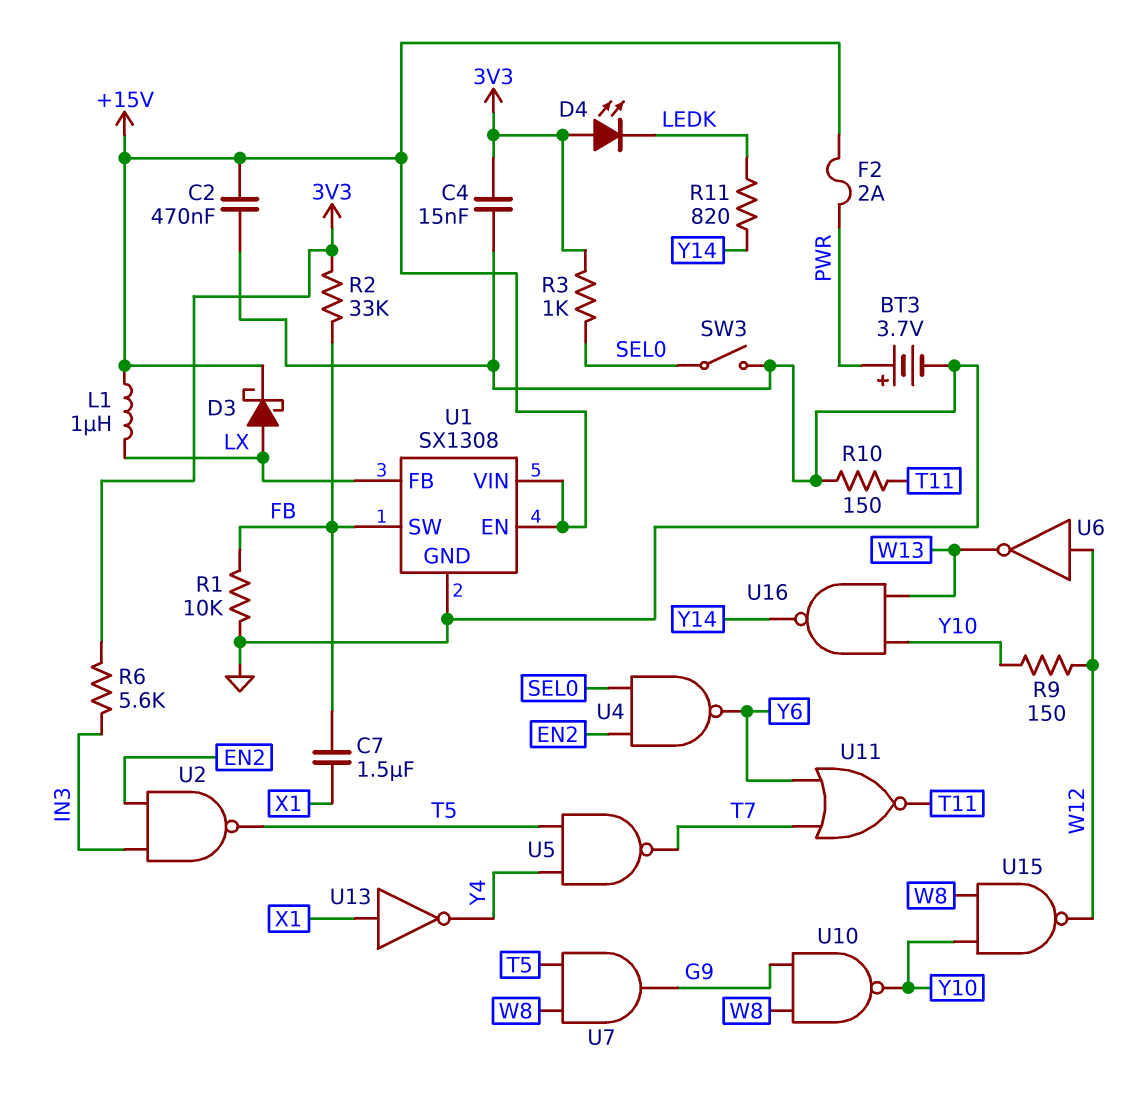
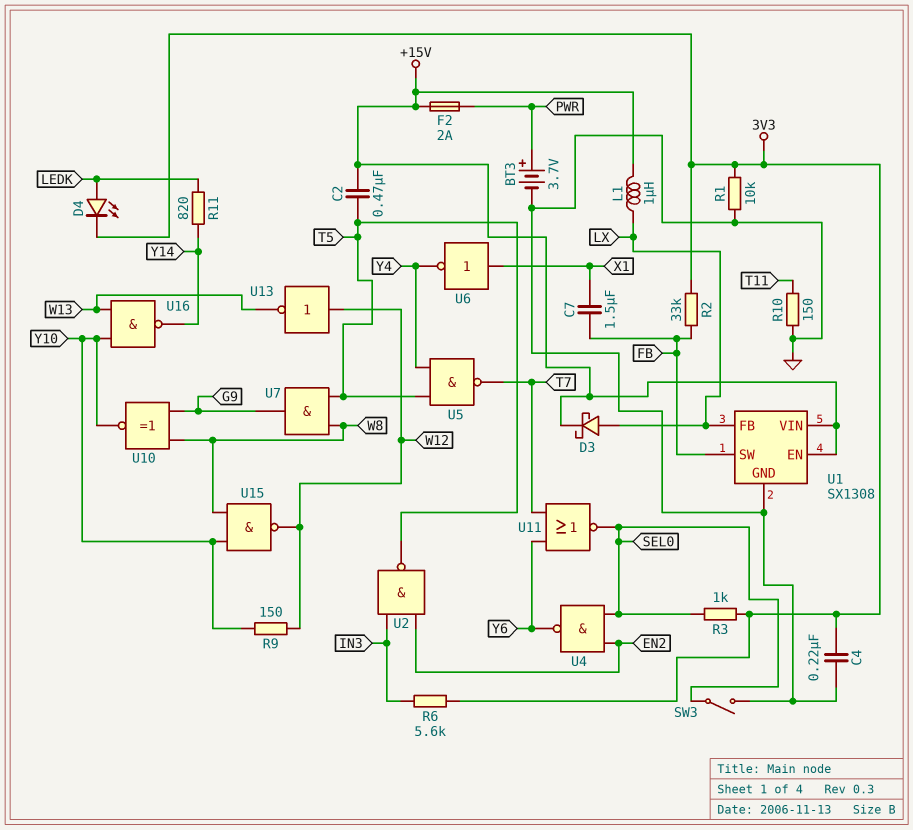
C2: 470nF (+15V, GND) -> 470nF (+15V, T5)
C4: 15nF (3V3, GND) -> 220nF (3V3, GND)
D4: LED (A 3V3, K LEDK) -> LED (A LEDK, K 3V3)
R1: 10k (FB, GND) -> 10k (3V3, GND)
U6: NOT (in W12, out W13) -> NOT (in X1, out Y4)
U10: NAND (in G9, in W8, out Y10) -> XNOR (in G9, in W8, out Y10)
U11: NOR (in T7, in Y6, out T11) -> NOR (in T7, in Y6, out SEL0)
U13: NOT (in X1, out Y4) -> NOT (in W12, out W13)

